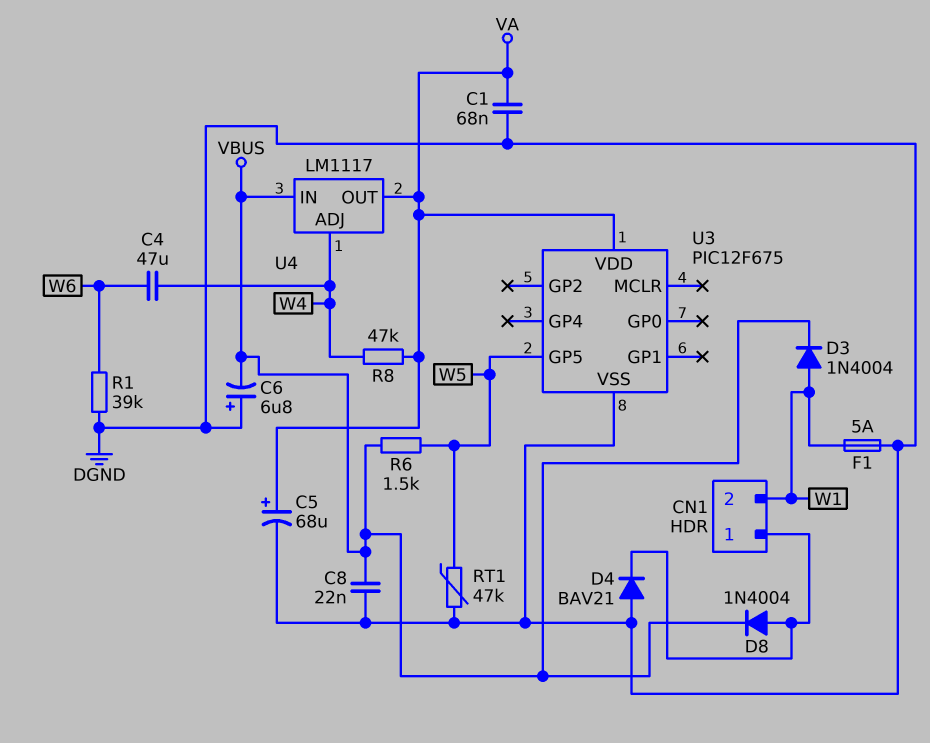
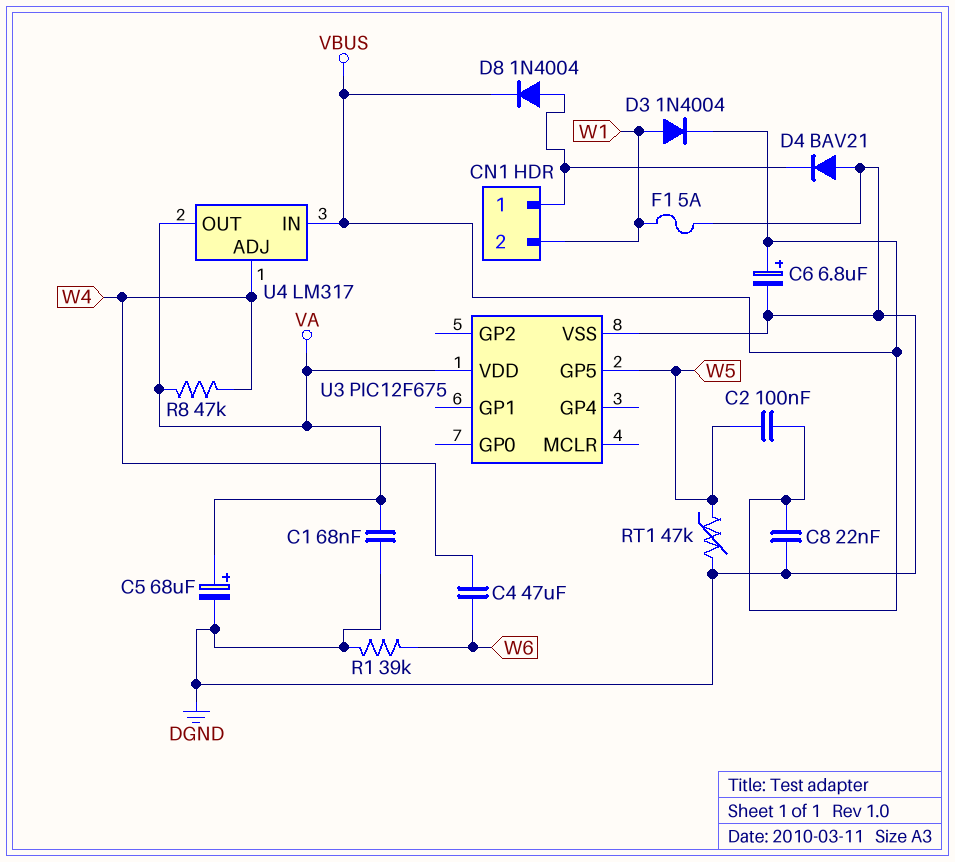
C2: none -> 100nF (VBUS, W5)
C6: 6.8uF (plus DGND, minus VBUS) -> 6.8uF (plus VBUS, minus DGND)
R6: 1.5k (VBUS, W5) -> none
U4: LM1117 -> LM317

